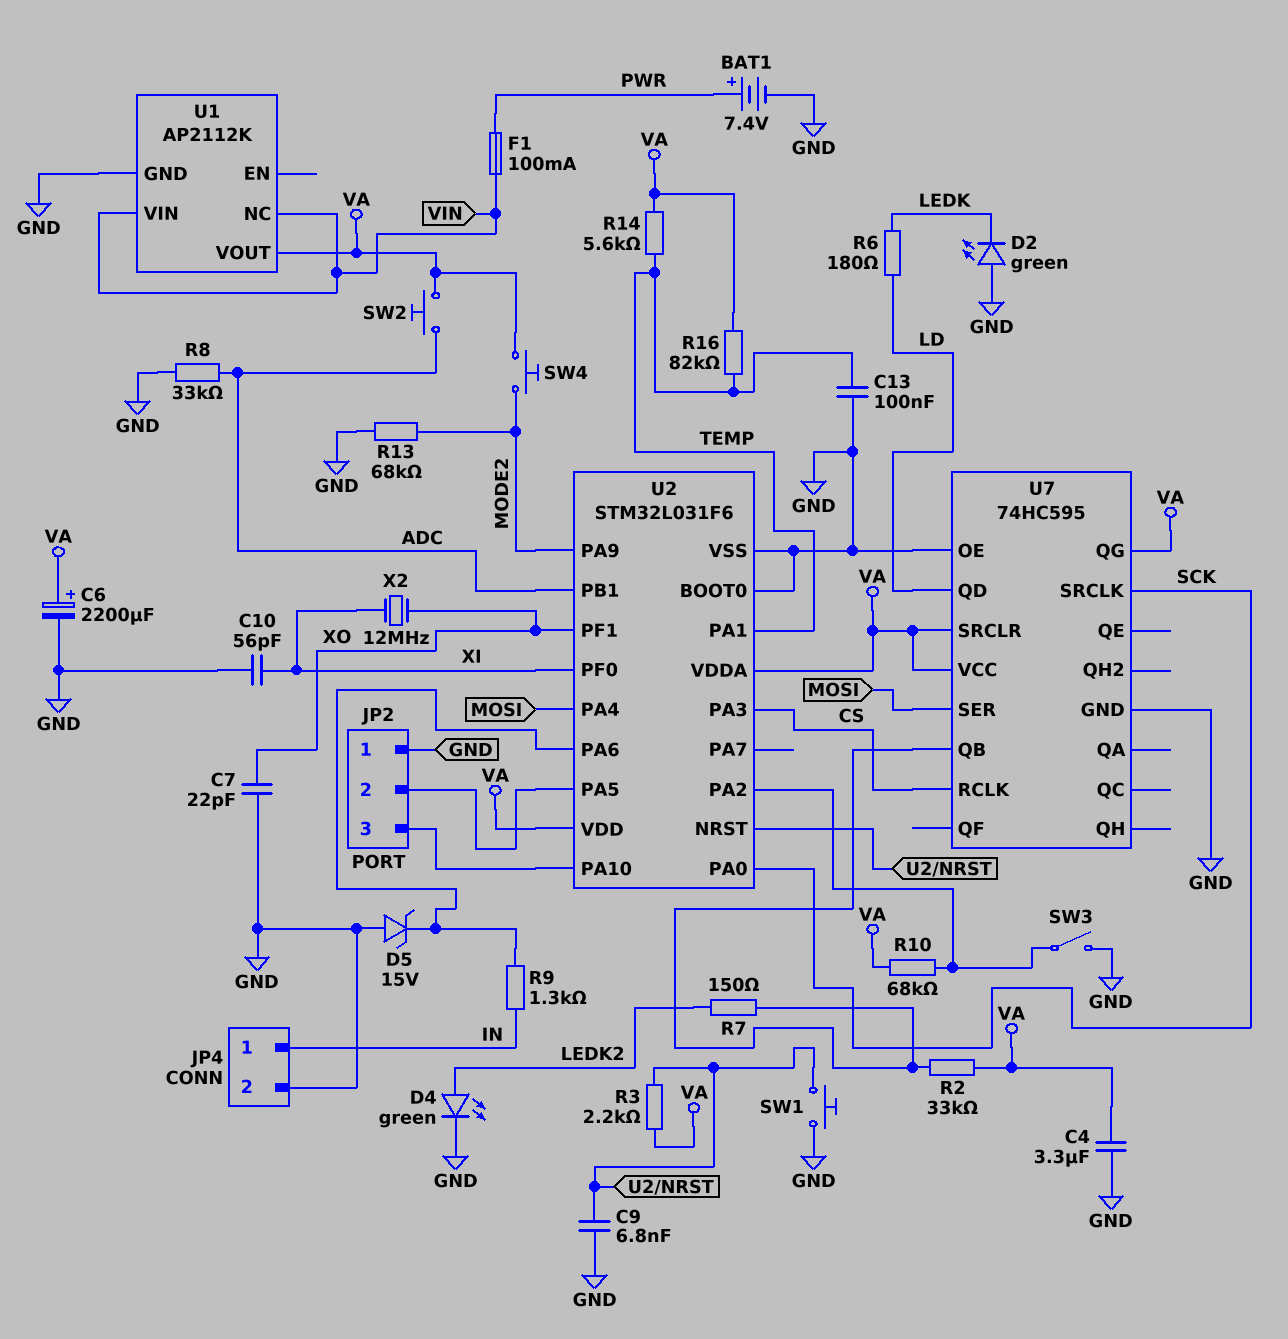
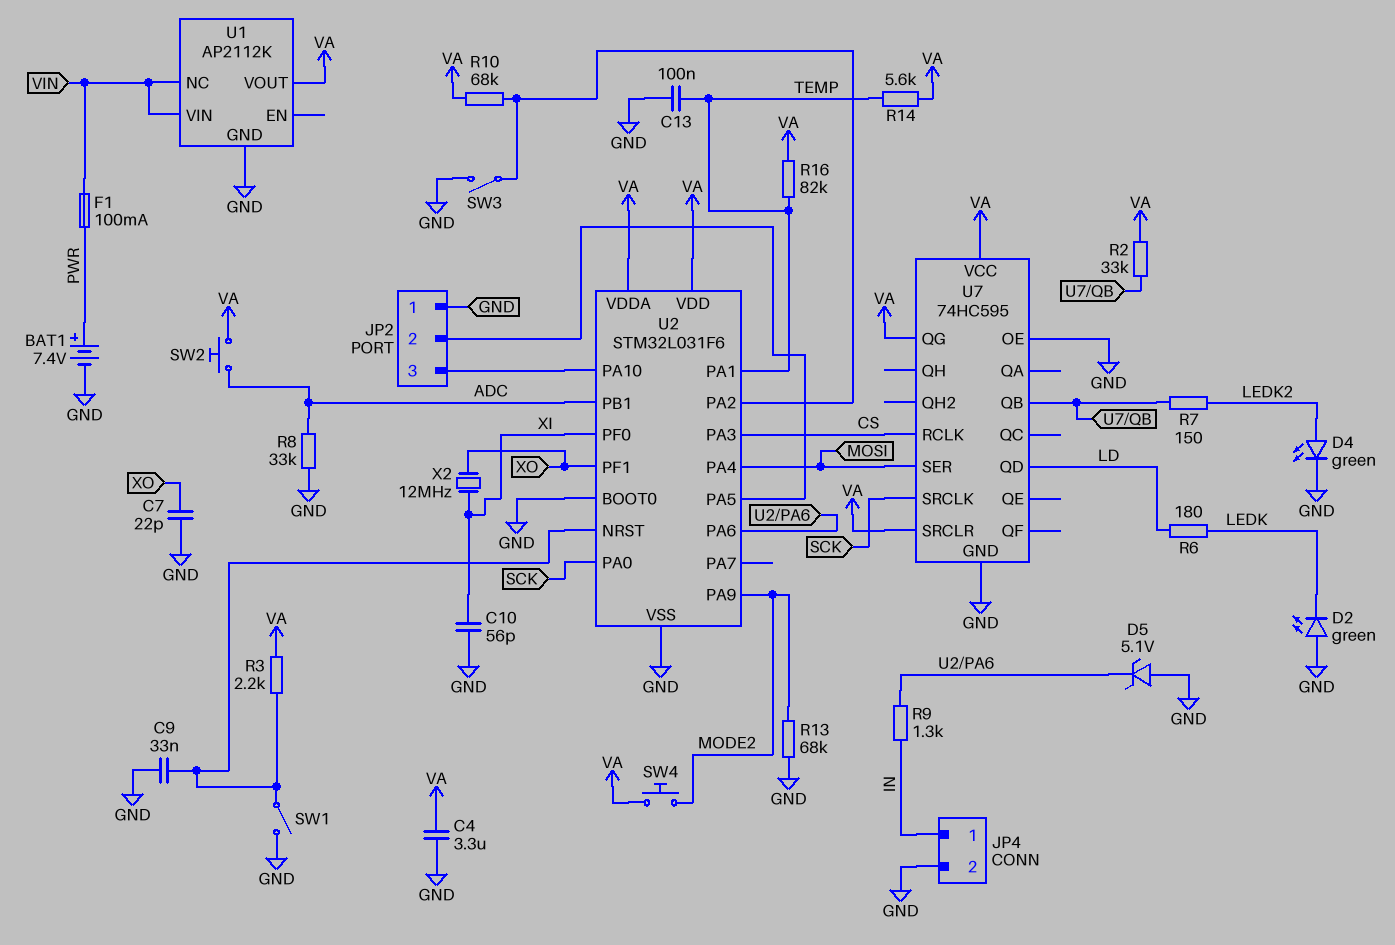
C6: 2200uF (plus VA, minus GND) -> none
C9: 6.8nF (GND, U2/NRST) -> 33nF (GND, U2/NRST)
D5: zener 15V (A GND, K U2/PA6) -> zener 5.1V (A GND, K U2/PA6)
SW1: button (GND, U2/NRST) -> switch (GND, U2/NRST)

